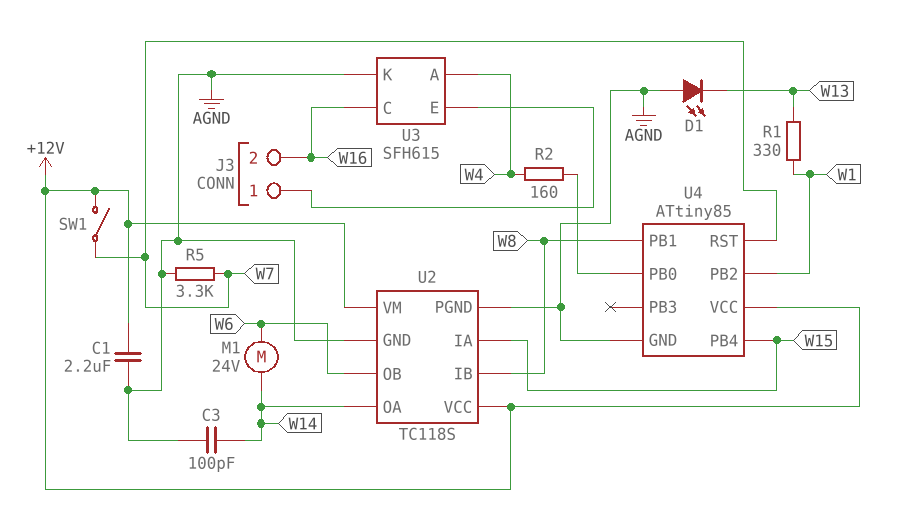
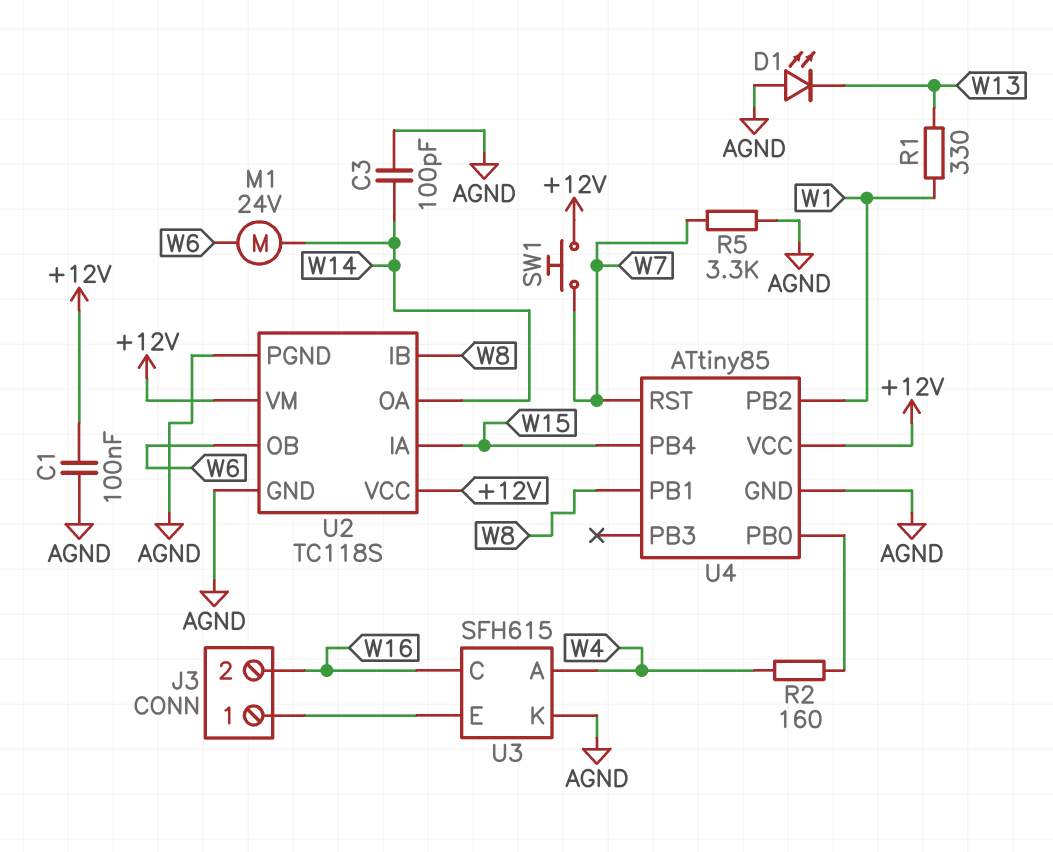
C1: 2.2uF (+12V, AGND) -> 100nF (+12V, AGND)
SW1: switch (+12V, W7) -> button (+12V, W7)

